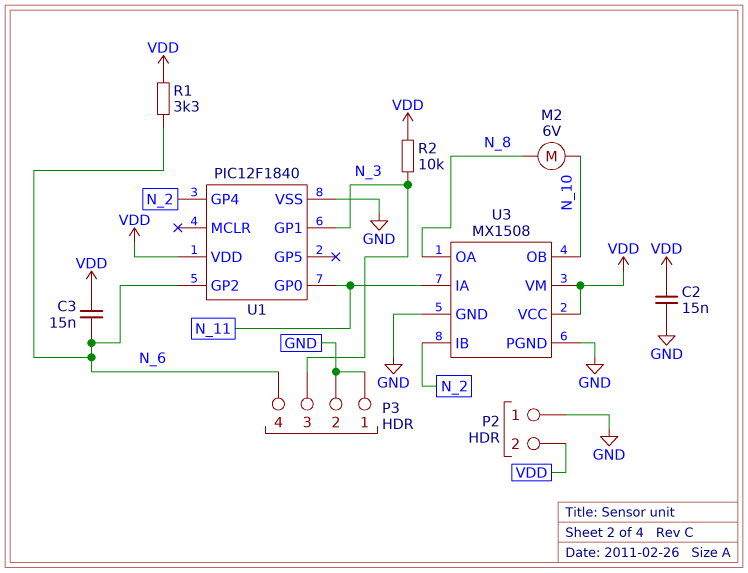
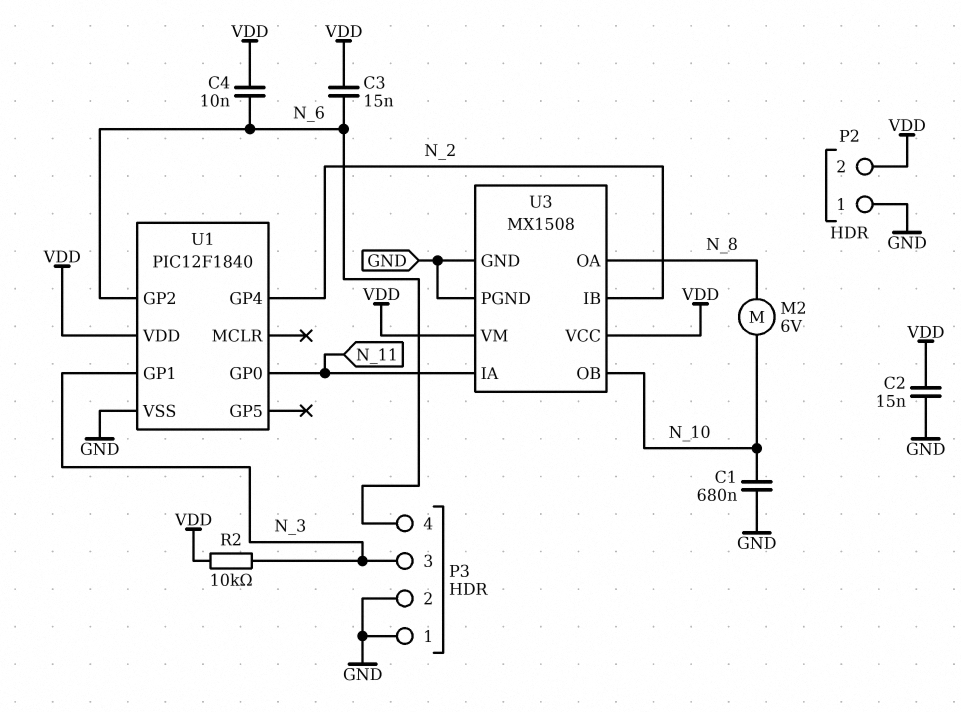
C1: none -> 680nF (GND, N_10)
C4: none -> 10nF (N_6, VDD)
R1: 3.3k (N_6, VDD) -> none

